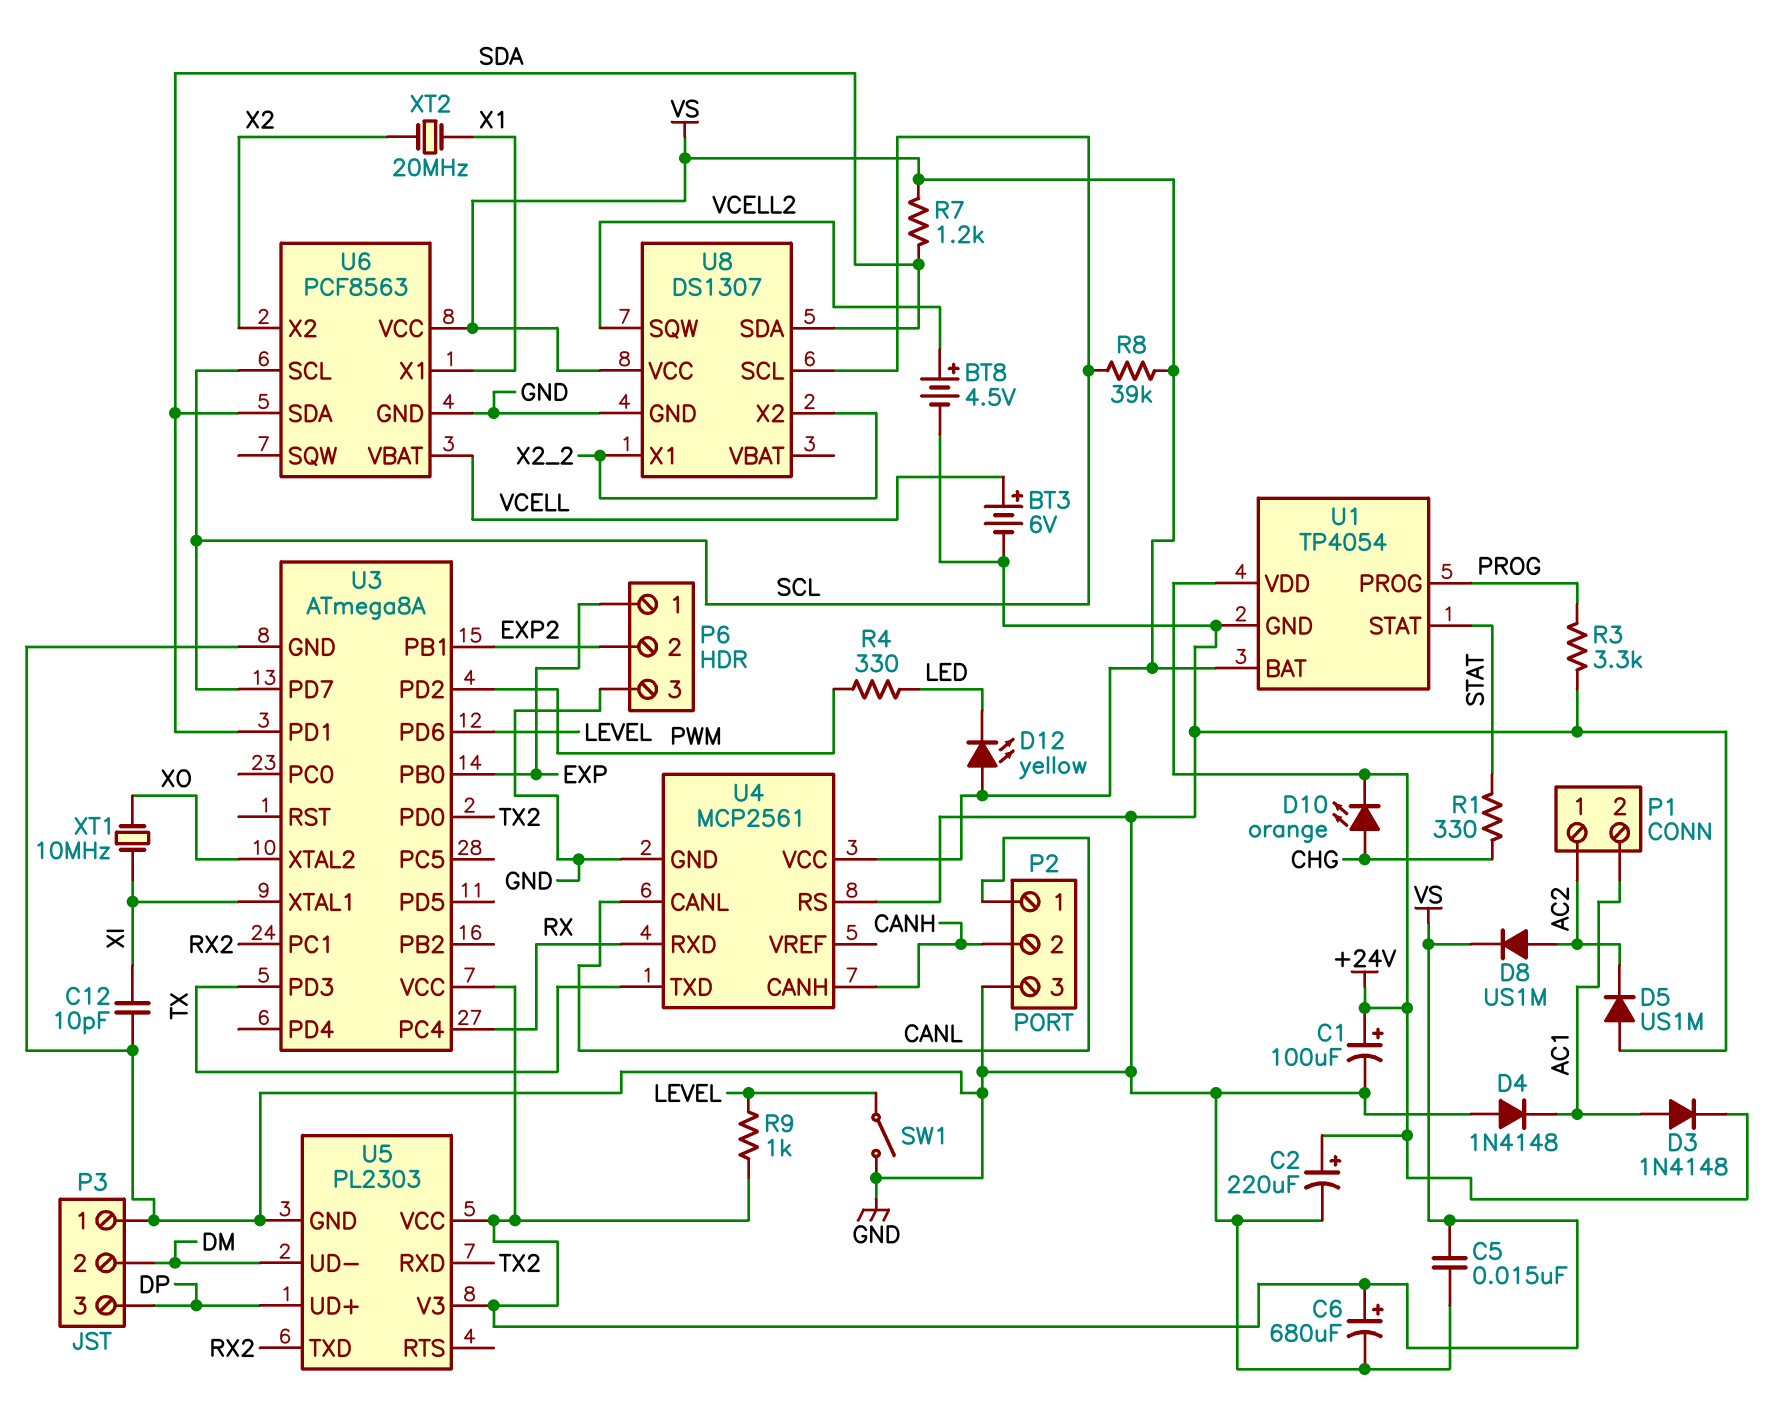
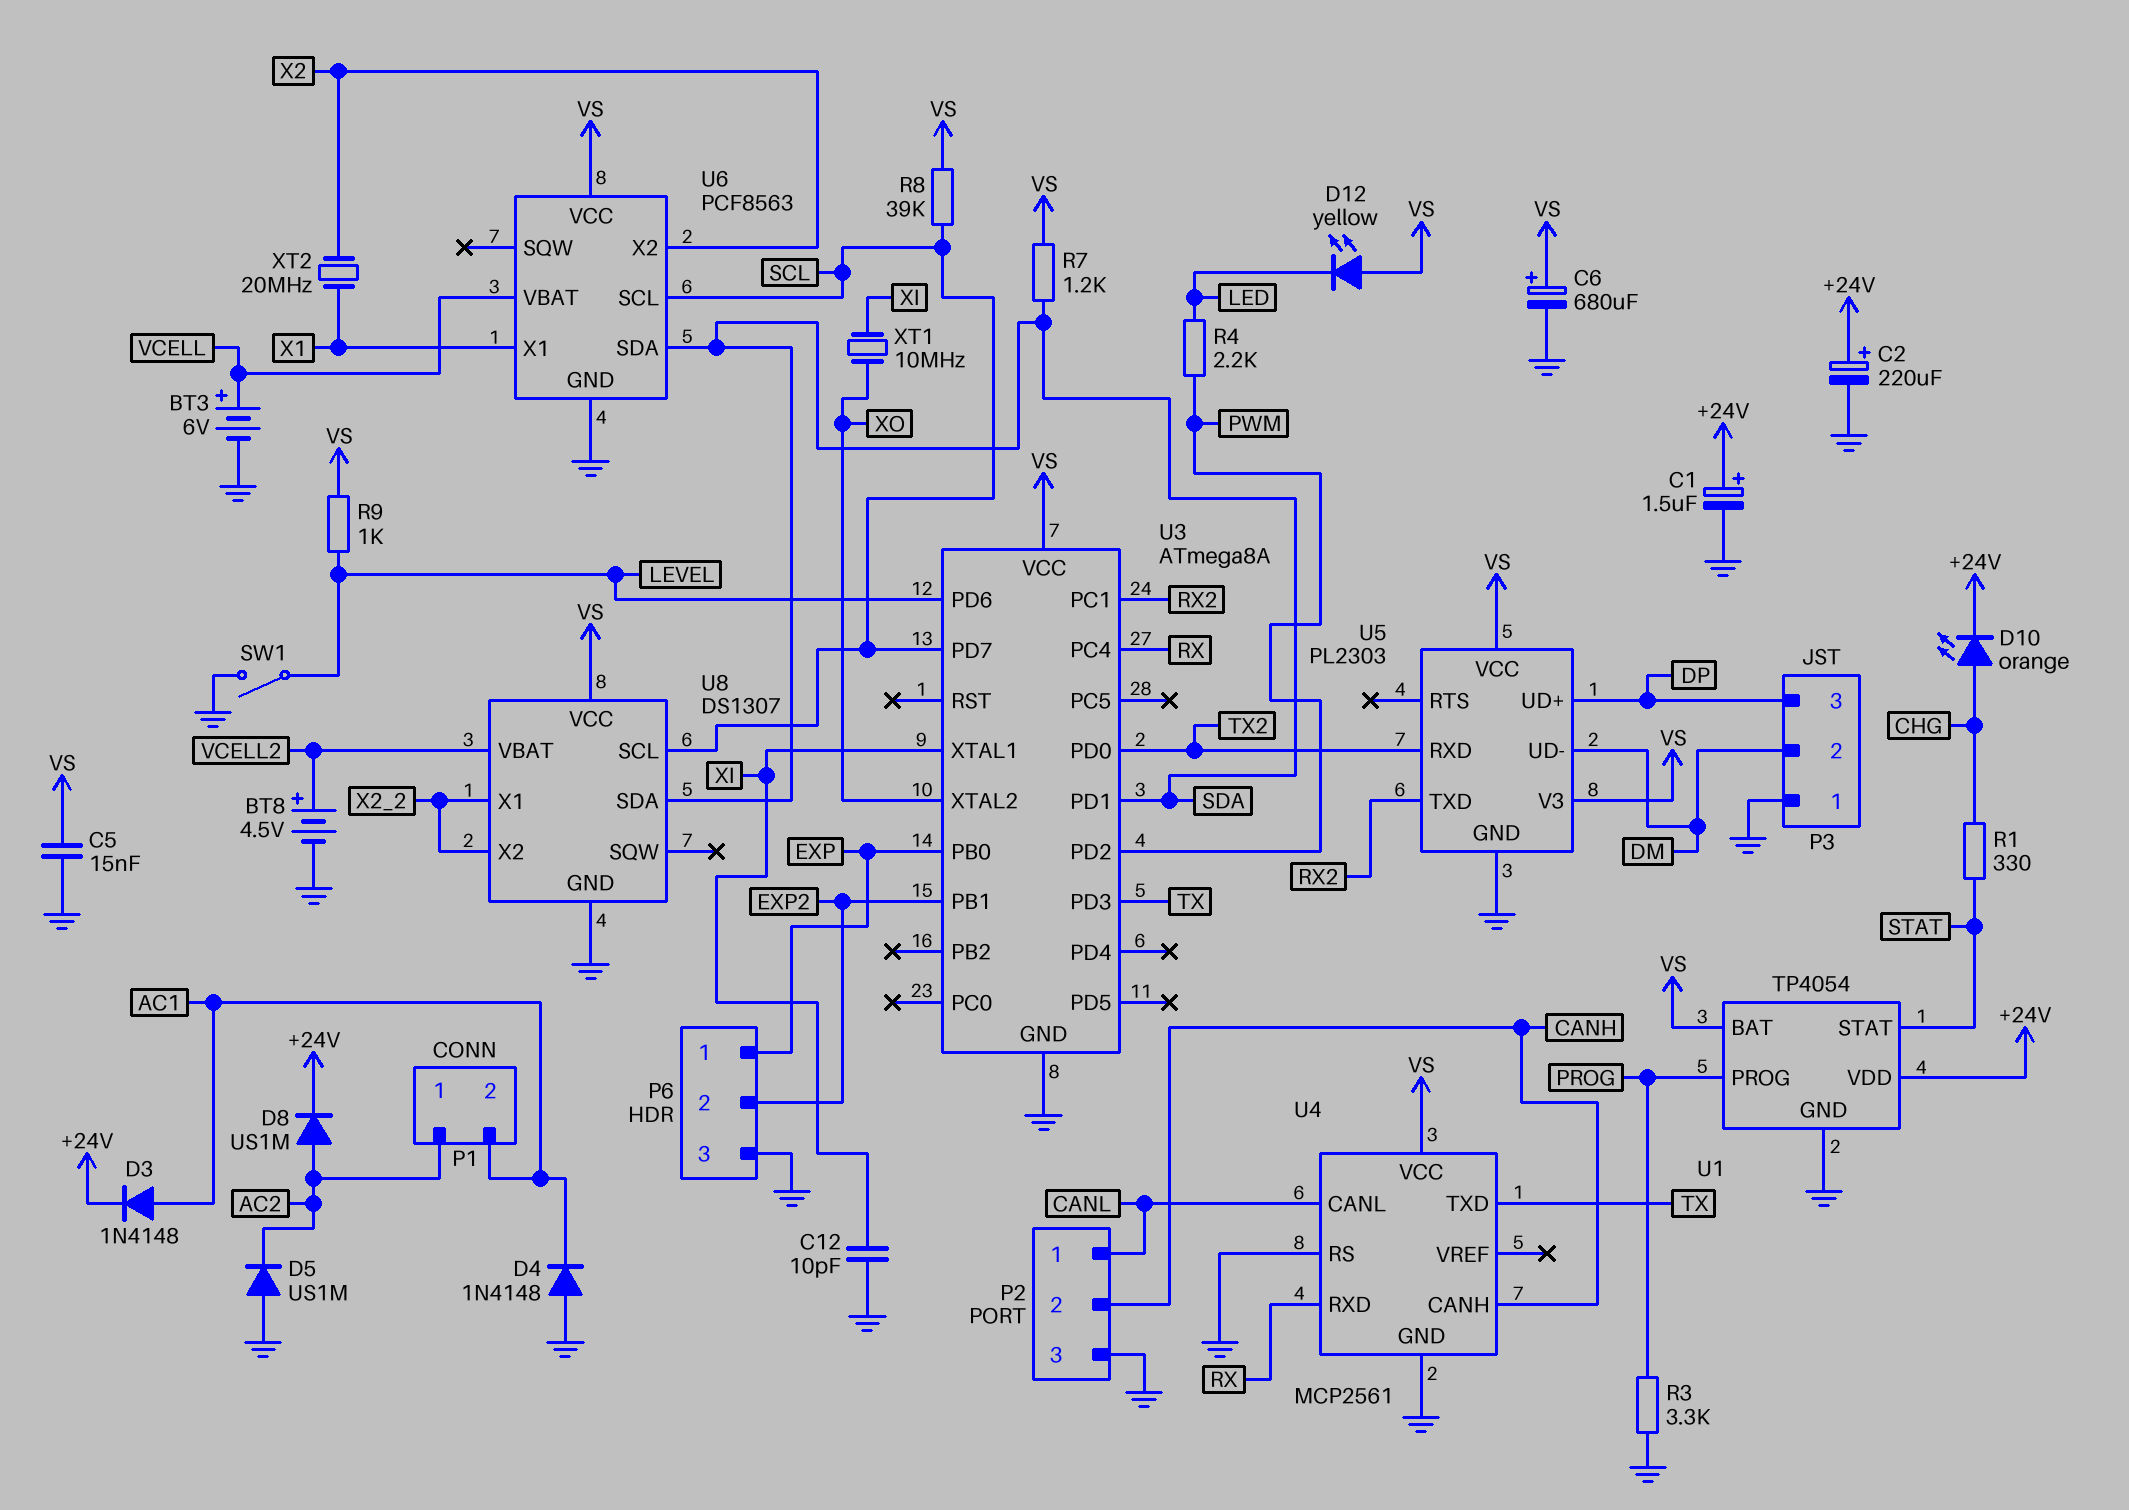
C1: 100uF (plus +24V, minus GND) -> 1.5uF (plus +24V, minus GND)
D8: diode US1M (A AC2, K VS) -> diode US1M (A AC2, K +24V)
R4: 330 (LED, PWM) -> 2.2k (LED, PWM)
U8 pin SQW: VCELL2 -> none
U8 pin VBAT: none -> VCELL2

